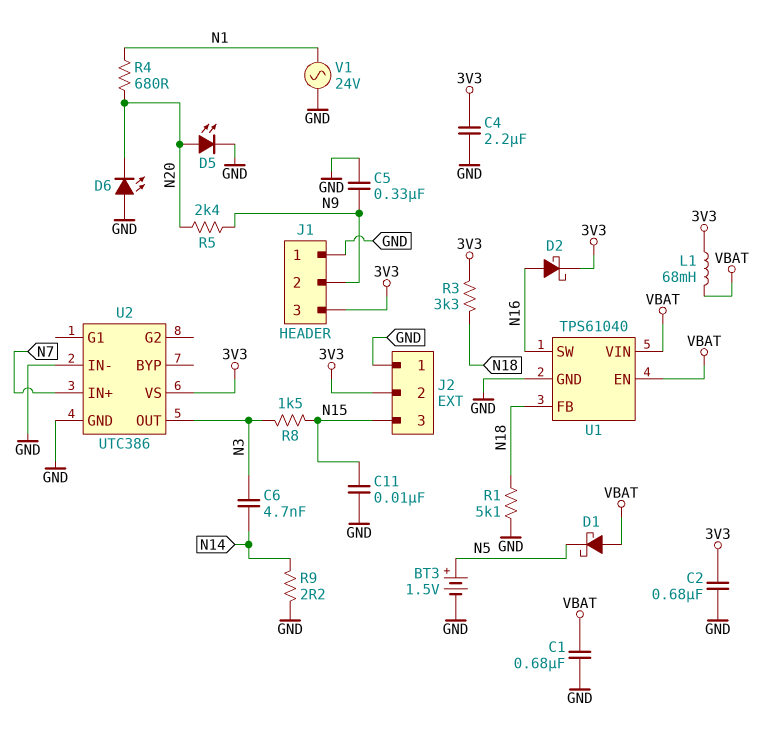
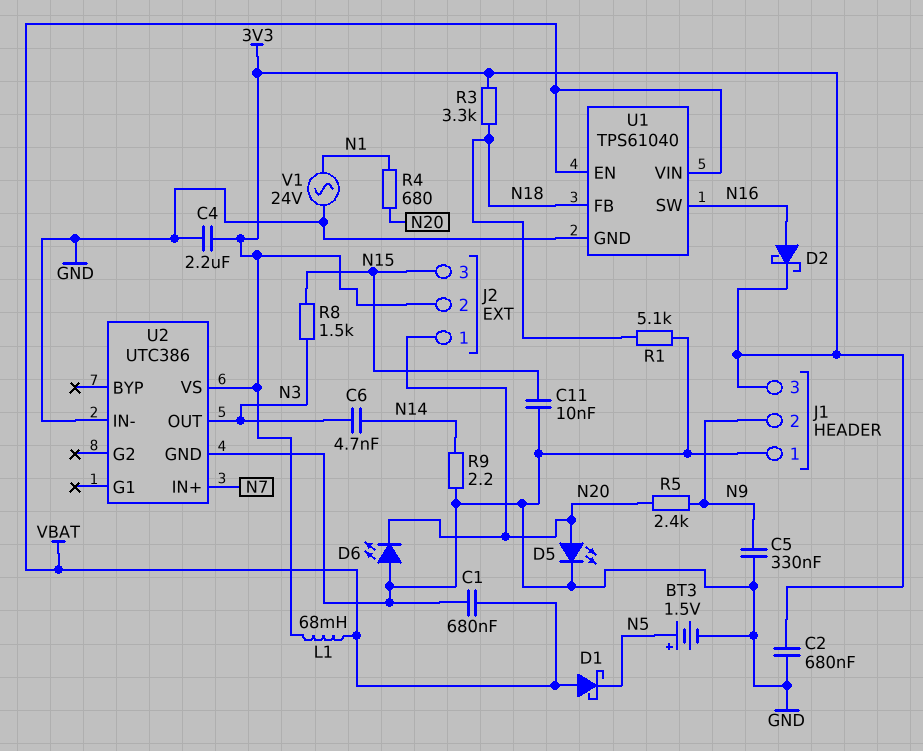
J2 pin 1: GND -> N20

